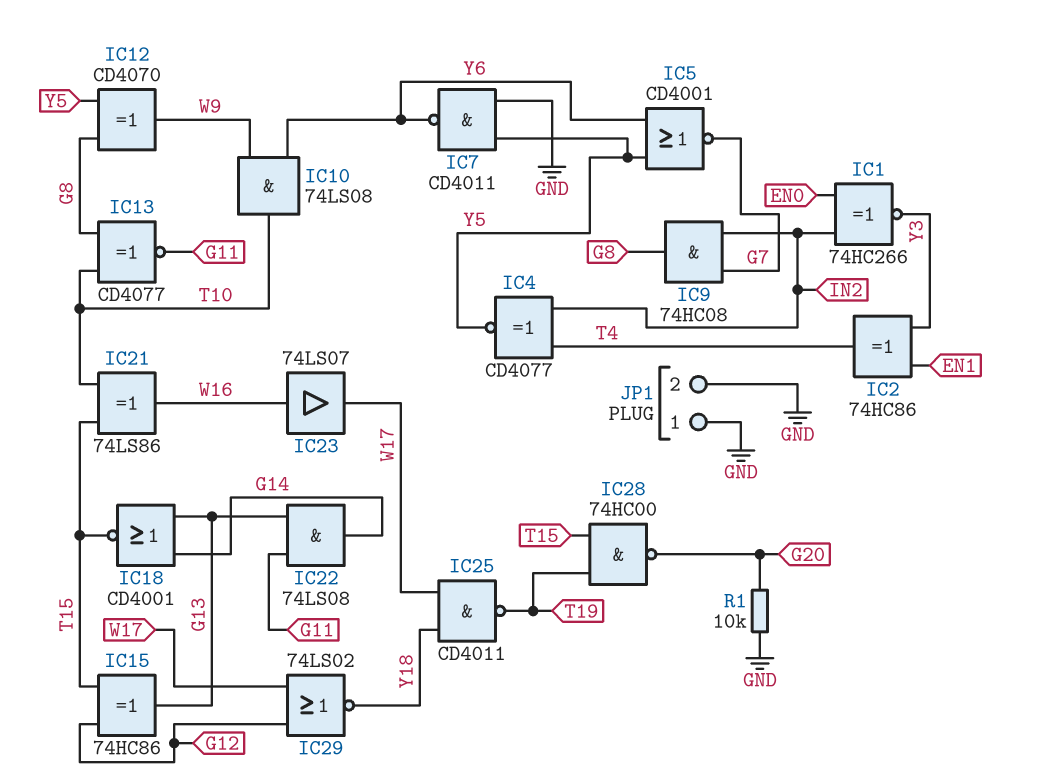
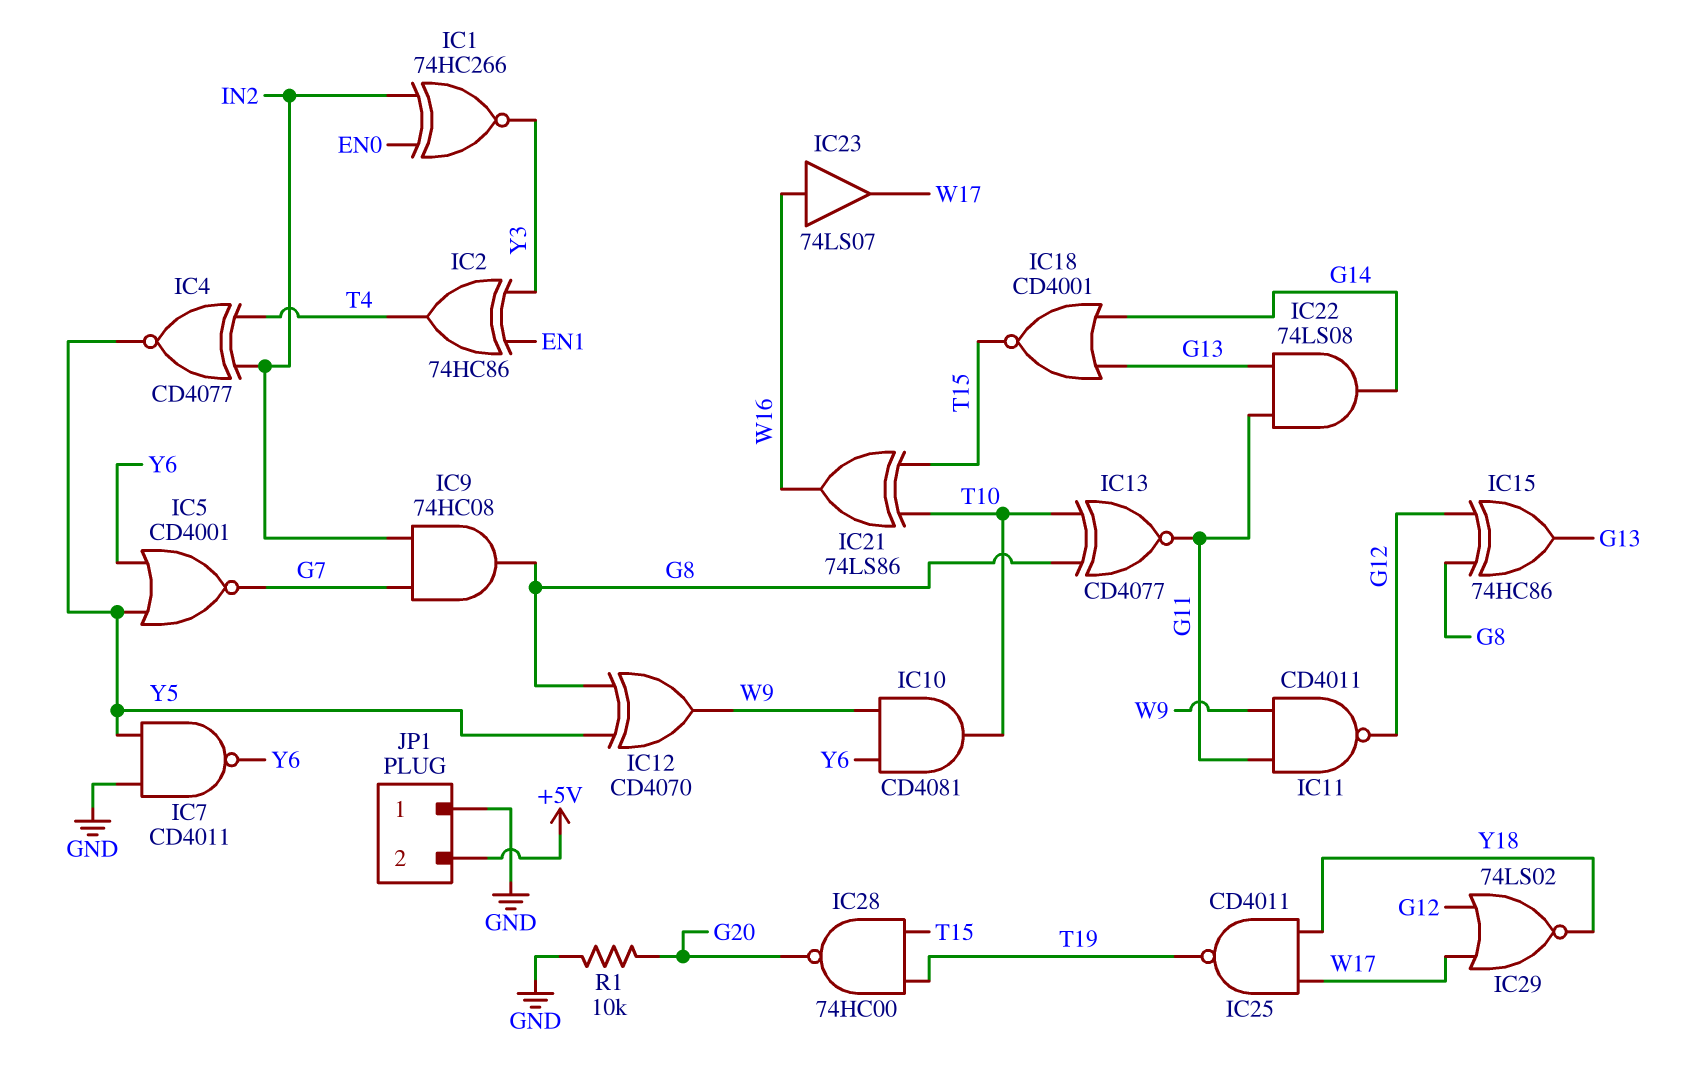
IC10: AND 74LS08 (in W9, in Y6, out T10) -> AND CD4081 (in W9, in Y6, out T10)
IC11: none -> NAND CD4011 (in G11, in W9, out G12)
IC15: XOR 74HC86 (in G12, in T15, out G13) -> XOR 74HC86 (in G8, in G12, out G13)
JP1 pin 2: GND -> +5V

